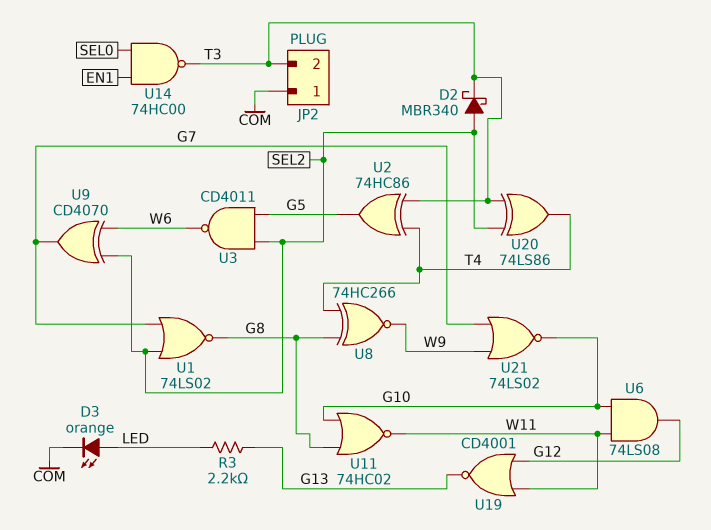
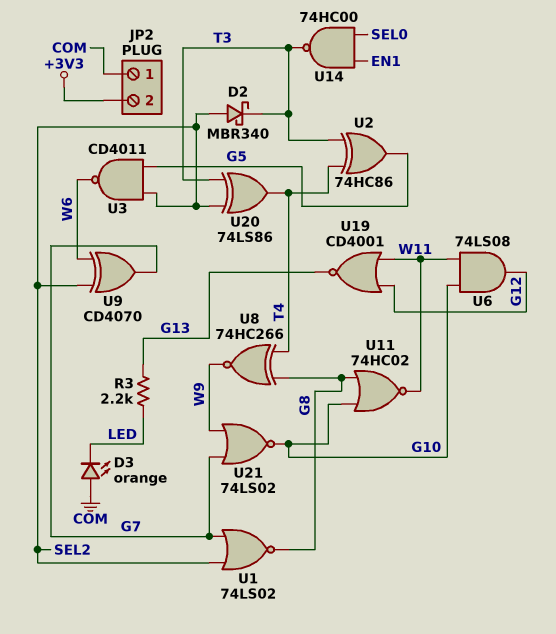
D3: LED orange (A LED, K COM) -> LED orange (A COM, K LED)
JP2 pin 2: T3 -> +3V3

